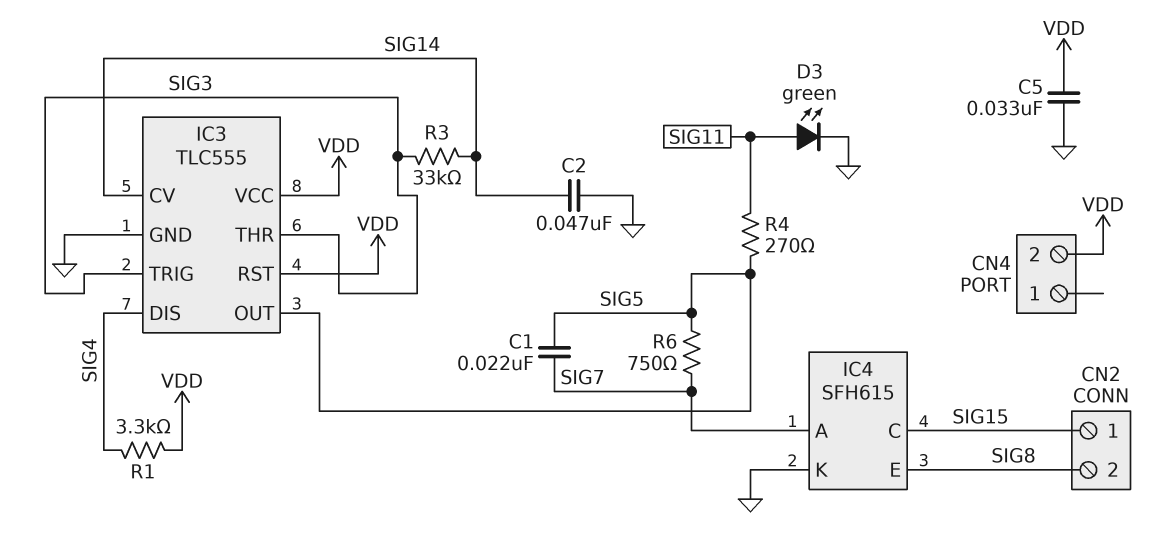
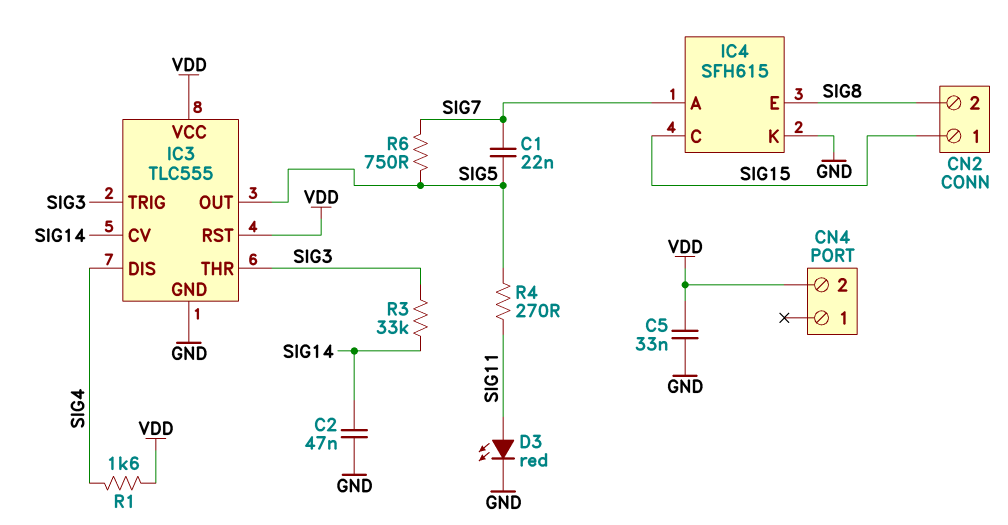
D3: LED green (A SIG11, K GND) -> LED red (A SIG11, K GND)
R1: 3.3k (SIG4, VDD) -> 1.6k (SIG4, VDD)

